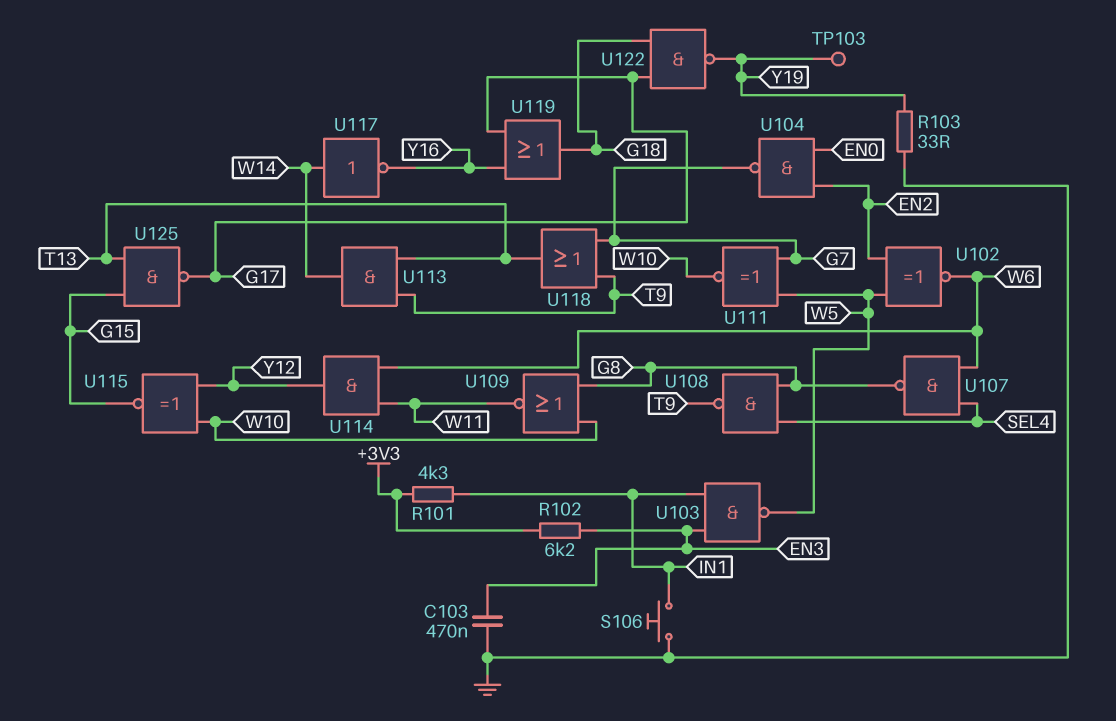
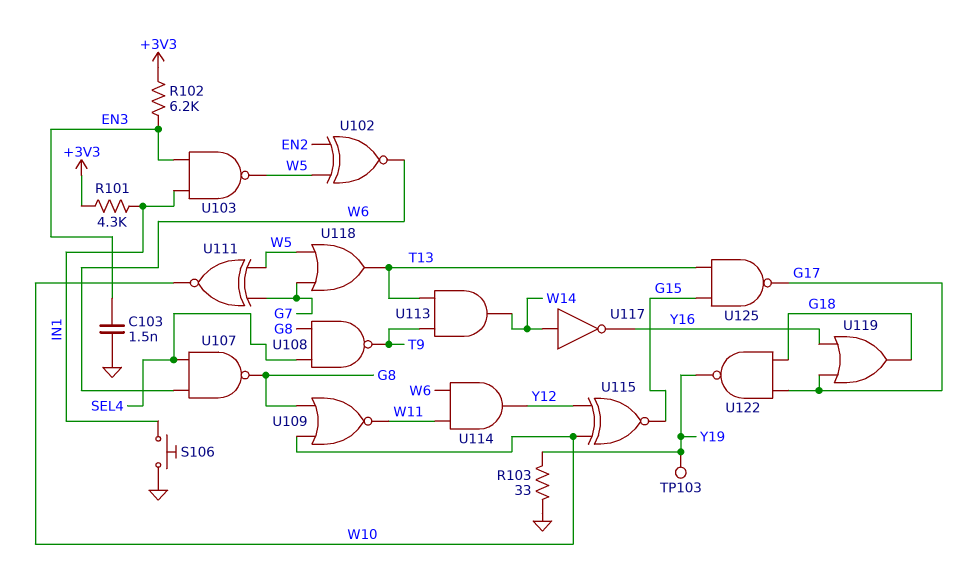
C103: 470nF (EN3, GND) -> 1.5nF (EN3, GND)
U104: NAND (in EN0, in EN2, out G7) -> none
U118: OR (in G7, in T9, out T13) -> OR (in G7, in W5, out T13)

